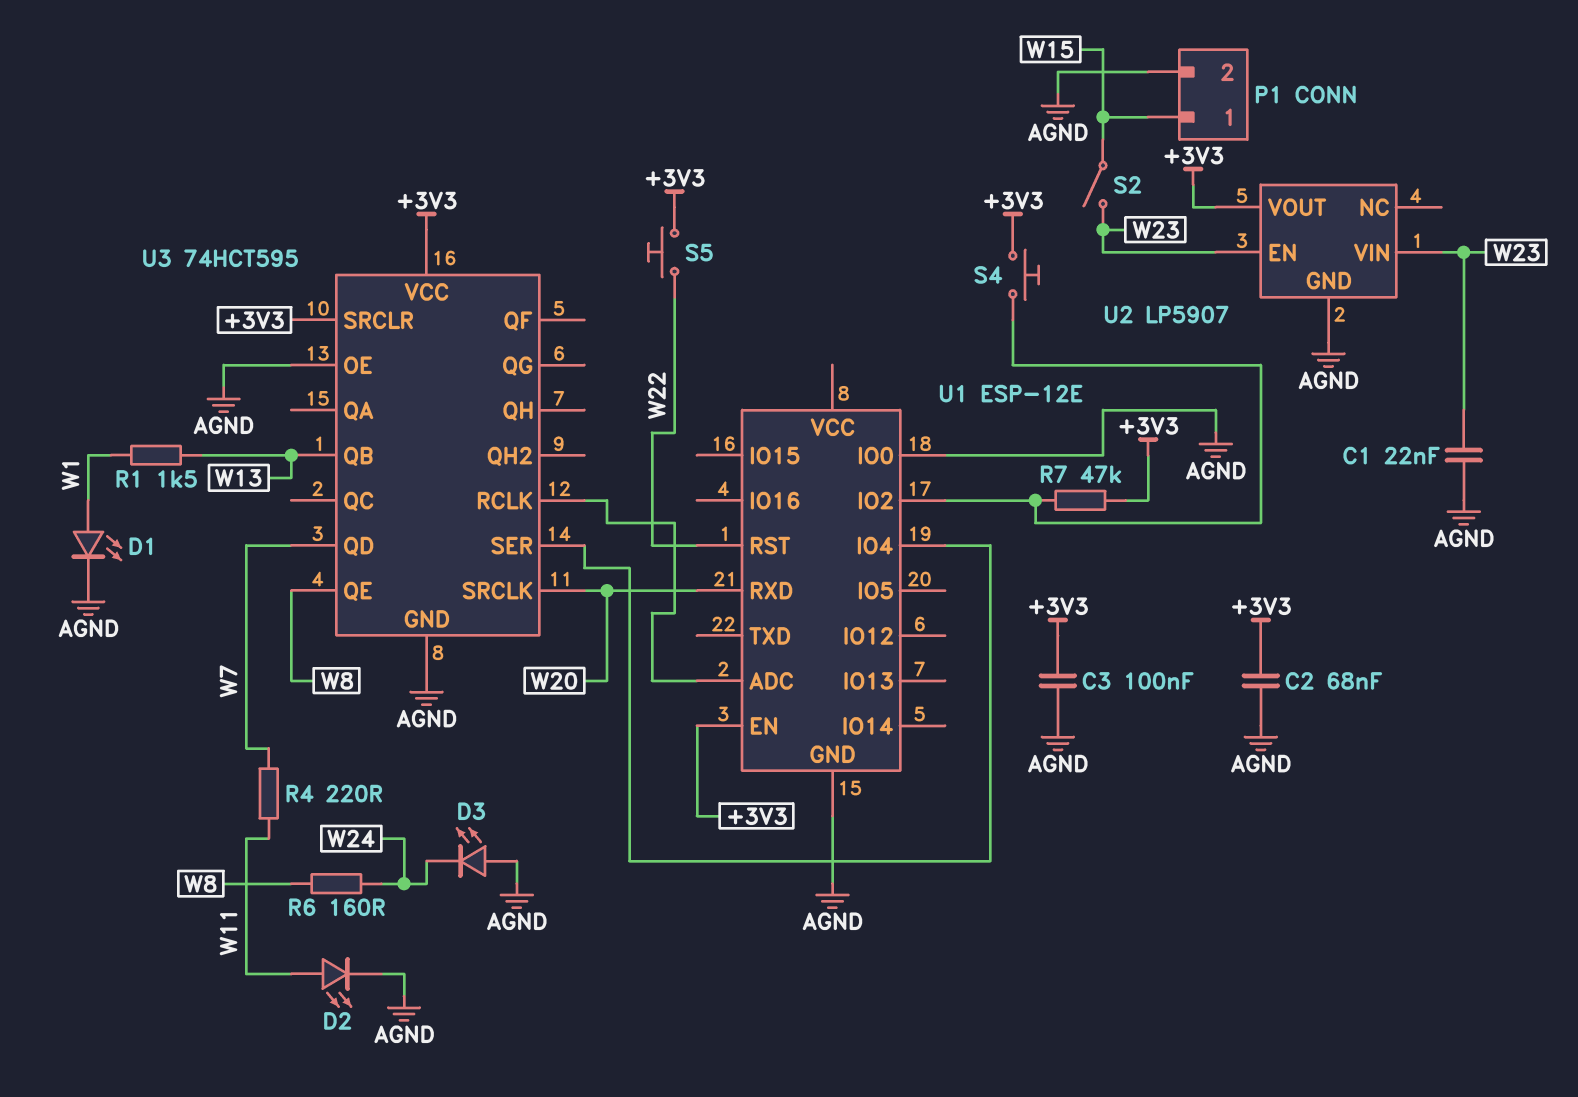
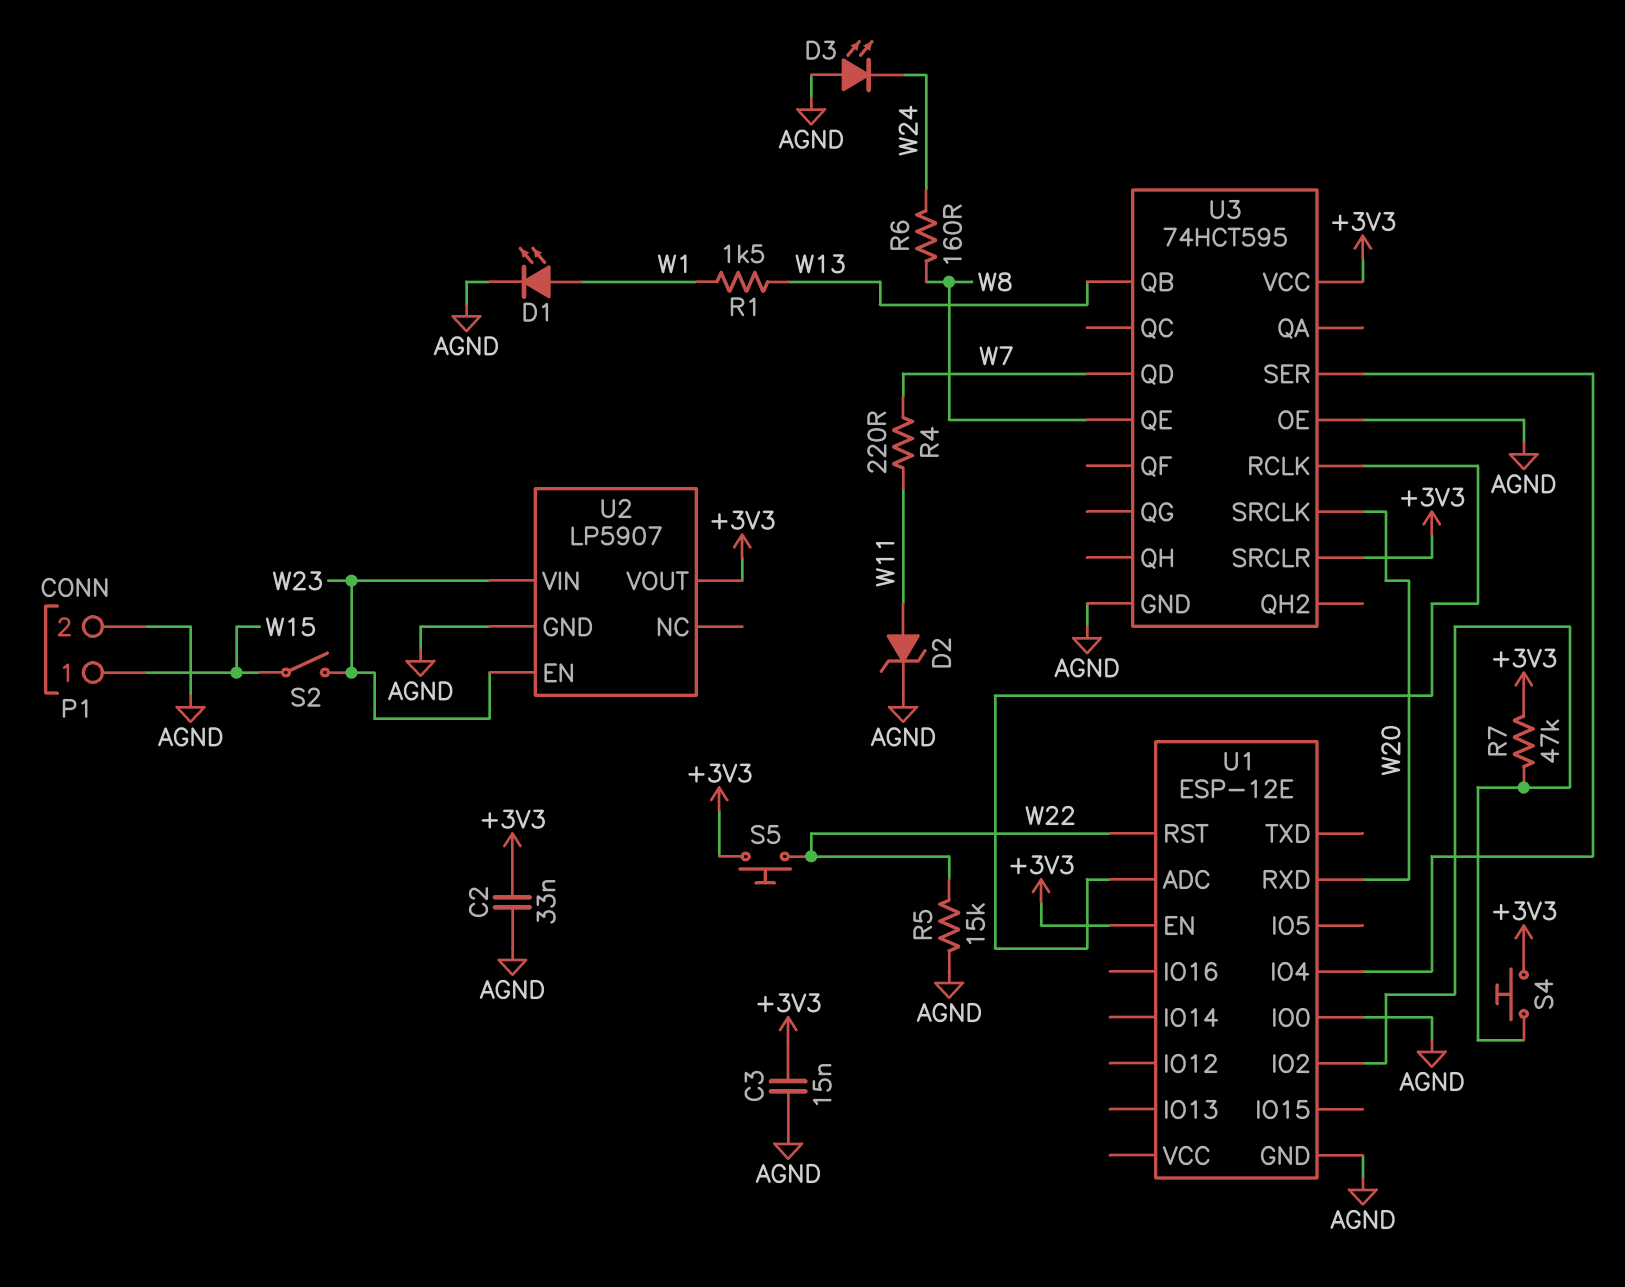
C1: 22nF (AGND, W23) -> none
C2: 68nF (+3V3, AGND) -> 33nF (+3V3, AGND)
C3: 100nF (+3V3, AGND) -> 15nF (+3V3, AGND)
D2: LED (A W11, K AGND) -> zener (A W11, K AGND)
R5: none -> 15k (AGND, W22)

